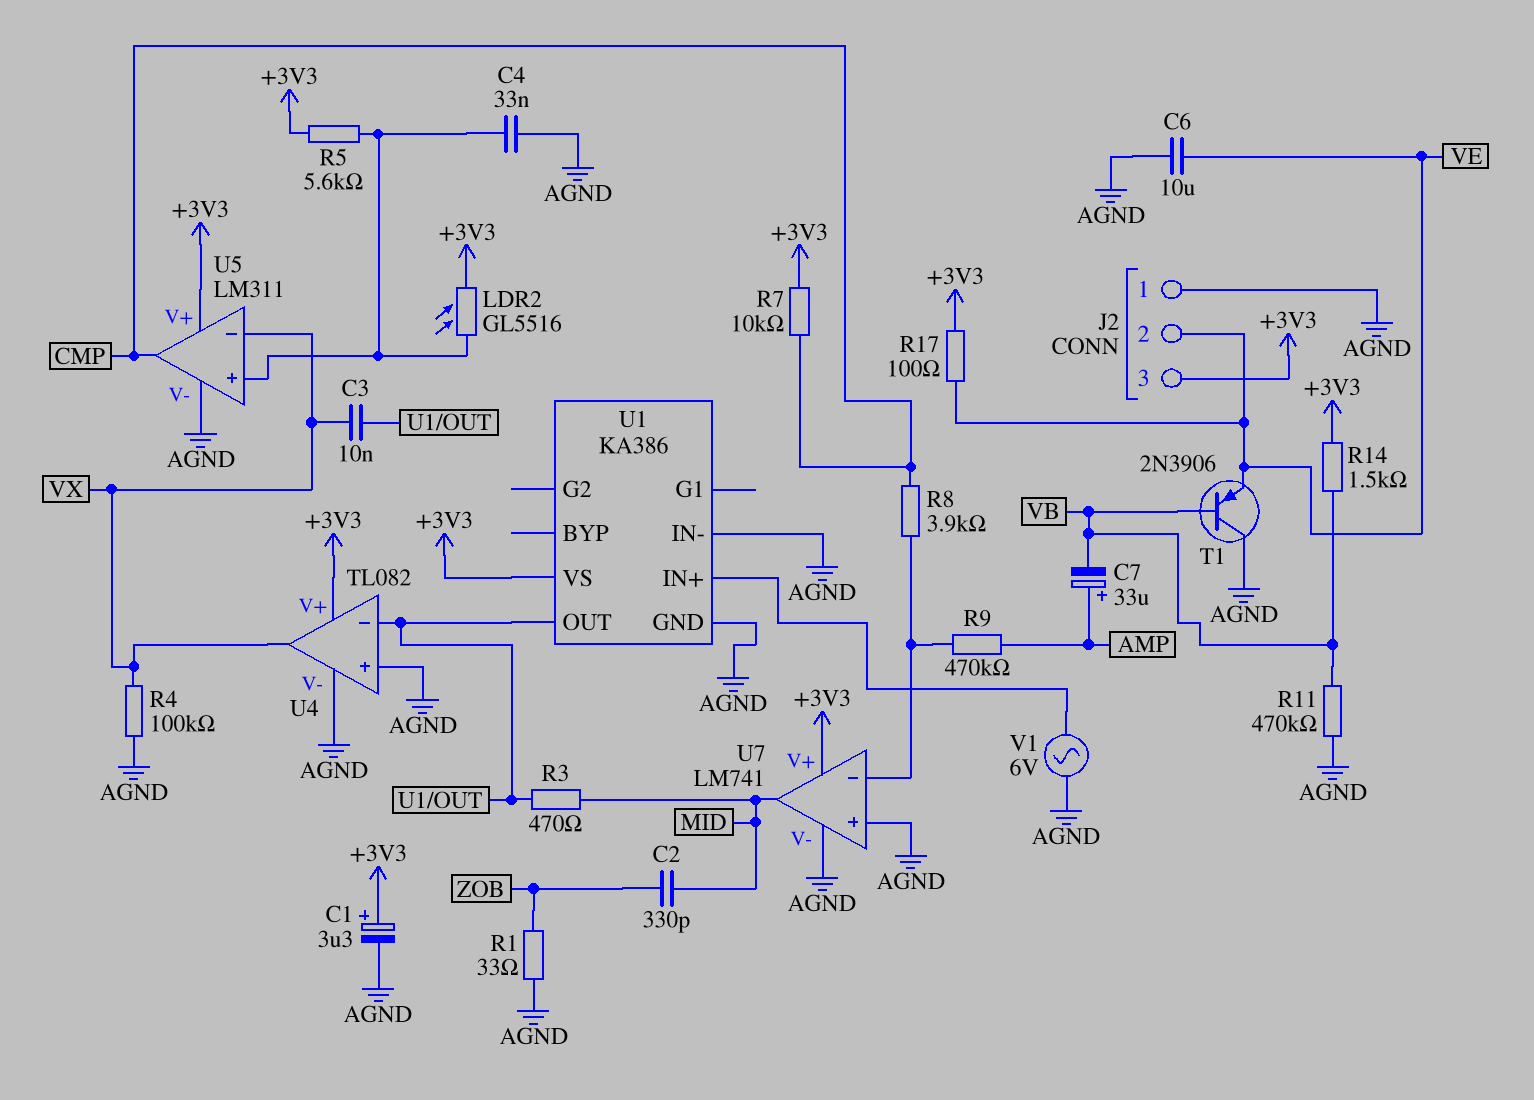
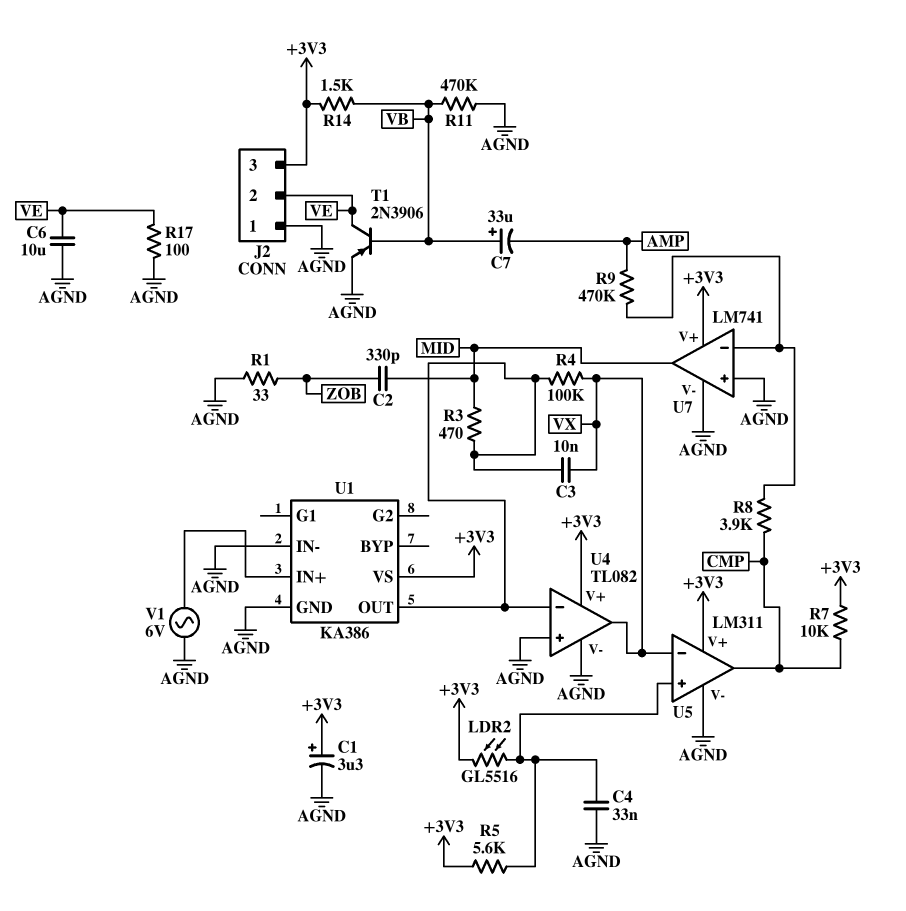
C7: 33uF (plus AMP, minus VB) -> 33uF (plus VB, minus AMP)
R4: 100k (AGND, VX) -> 100k (U1/OUT, VX)
R17: 100 (+3V3, VE) -> 100 (AGND, VE)
T1: PNP 2N3906 (B VB, C AGND, E VE) -> PNP 2N3906 (B VB, C VE, E AGND)

